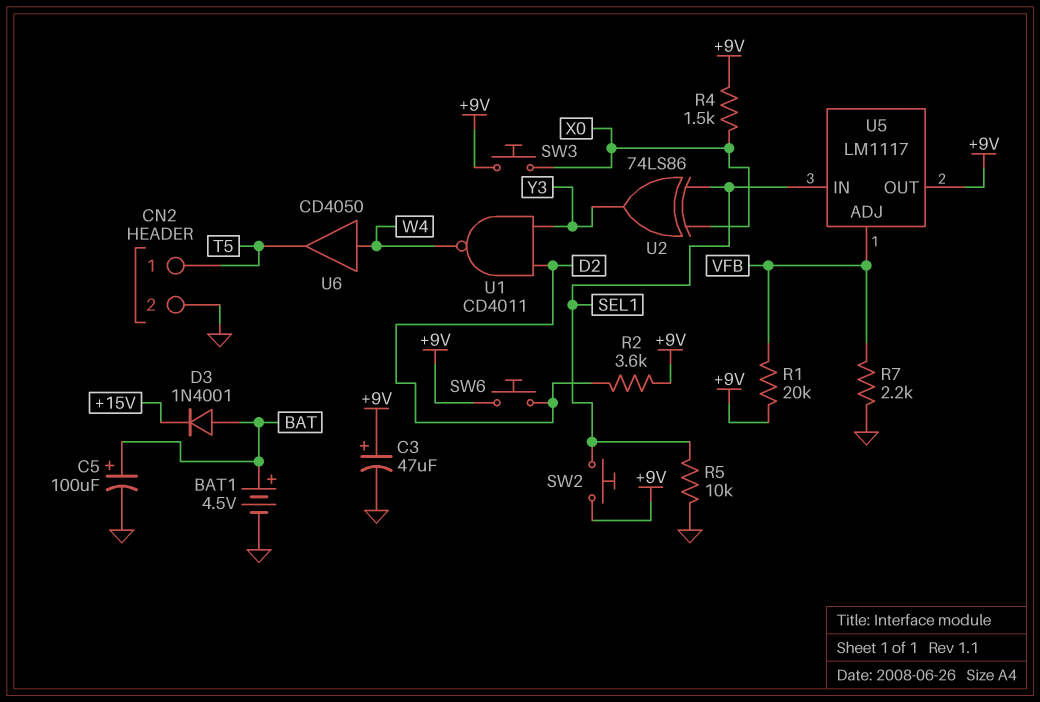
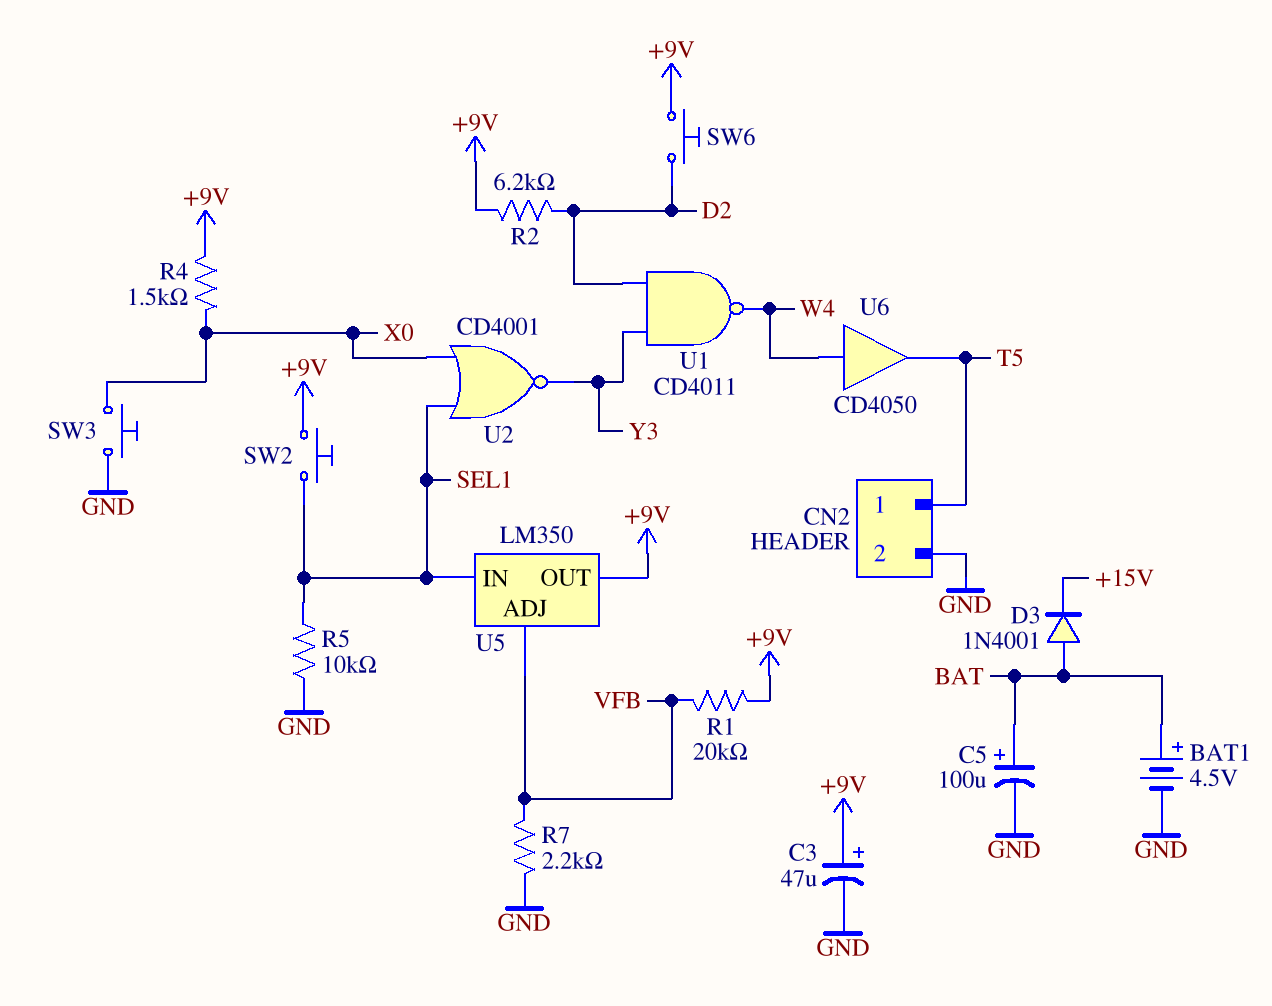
R2: 3.6k (+9V, D2) -> 6.2k (+9V, D2)
SW3: button (+9V, X0) -> button (GND, X0)
U2: XOR 74LS86 (in SEL1, in X0, out Y3) -> NOR CD4001 (in SEL1, in X0, out Y3)
U5: LM1117 -> LM350

